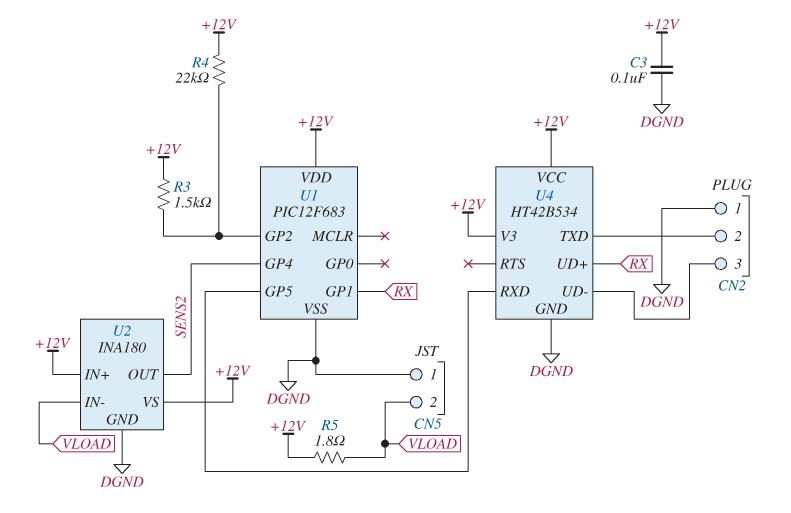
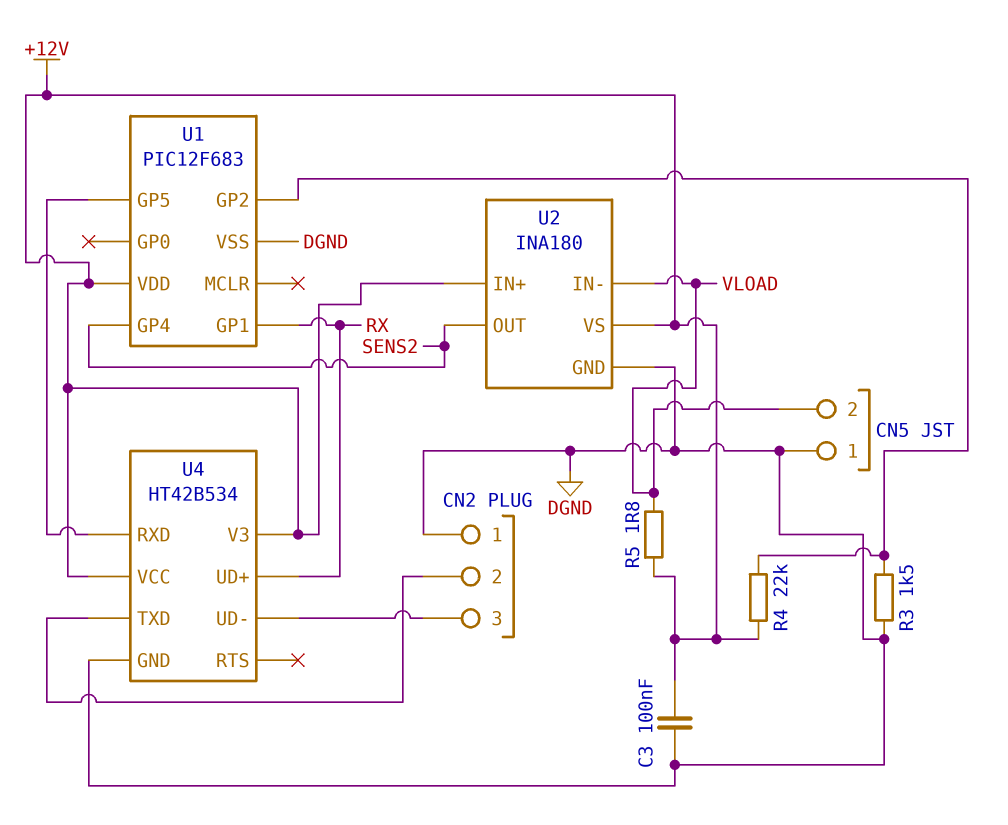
R3: 1.5k (+12V, U1/GP2) -> 1.5k (DGND, U1/GP2)

